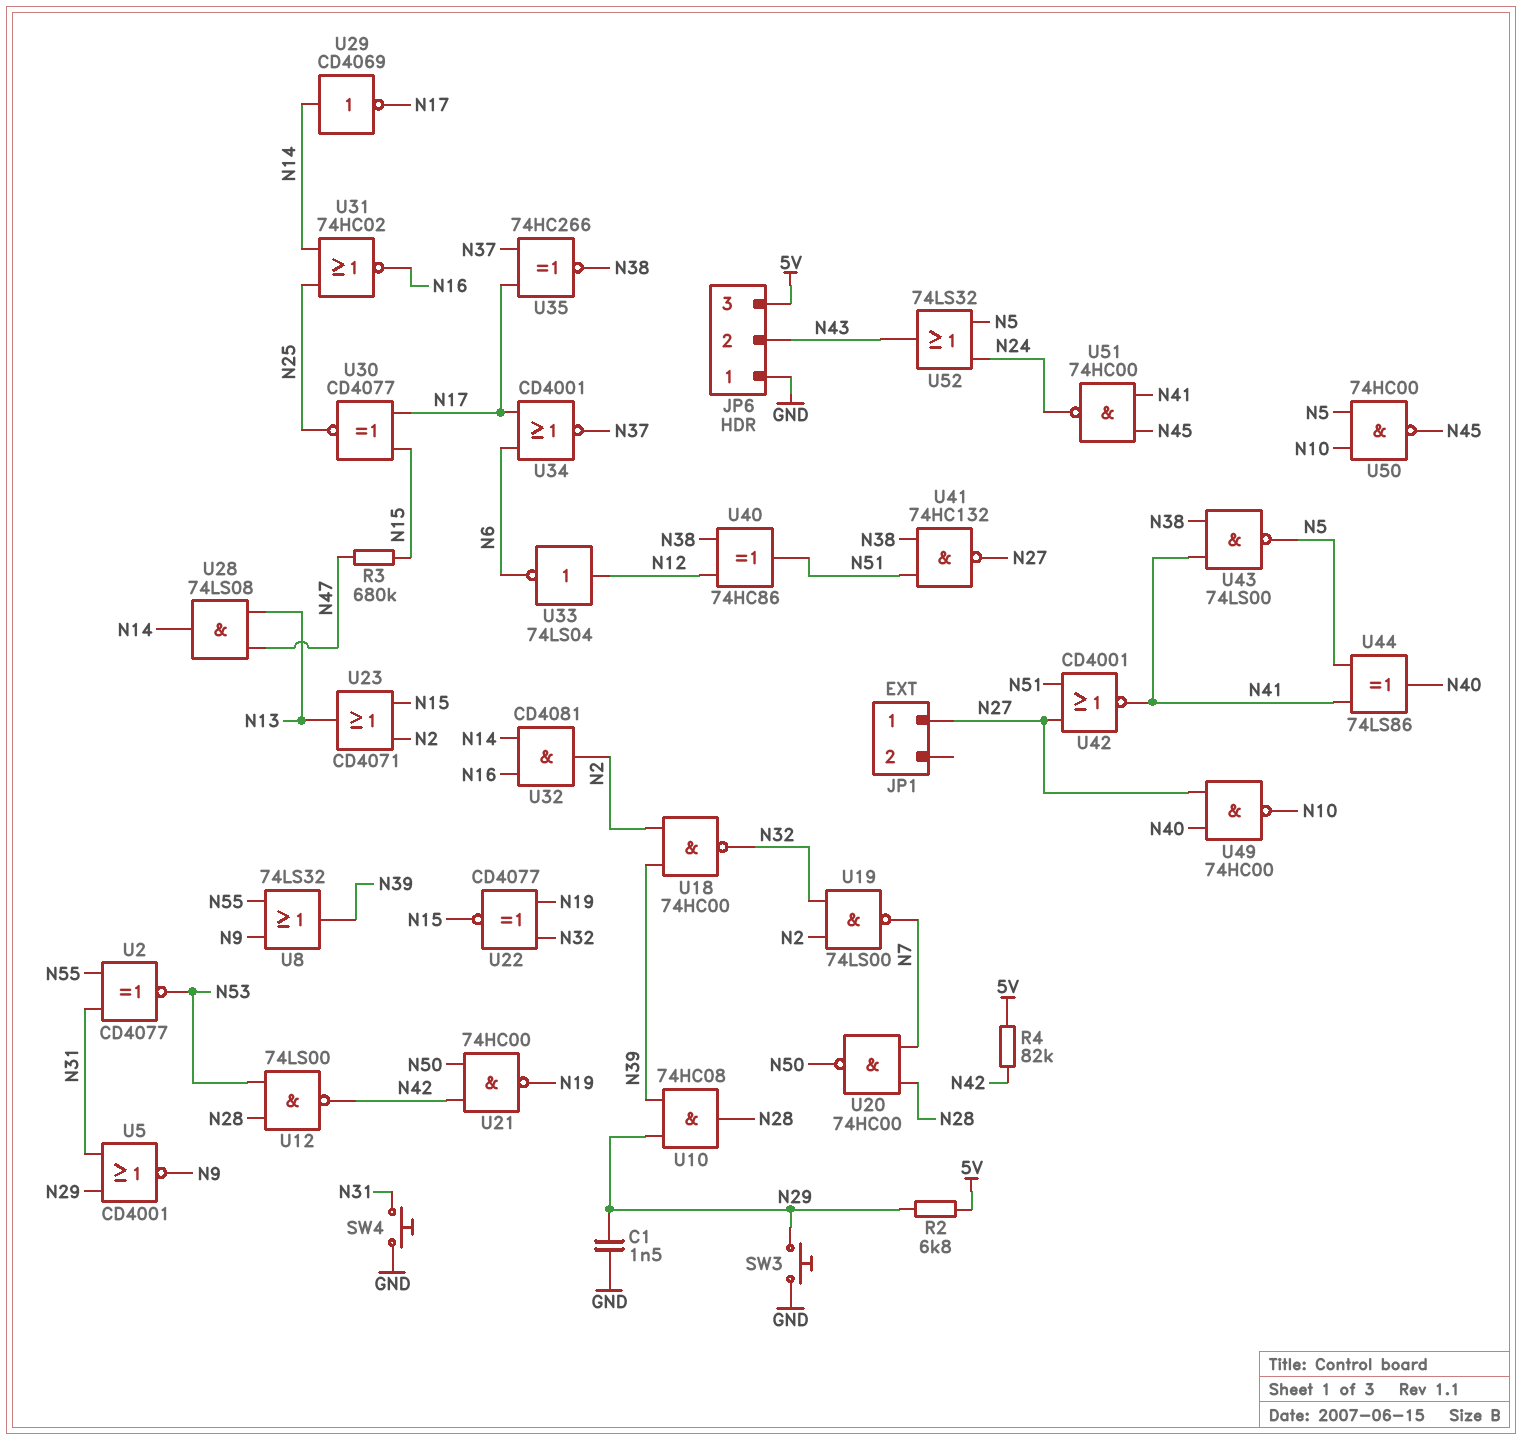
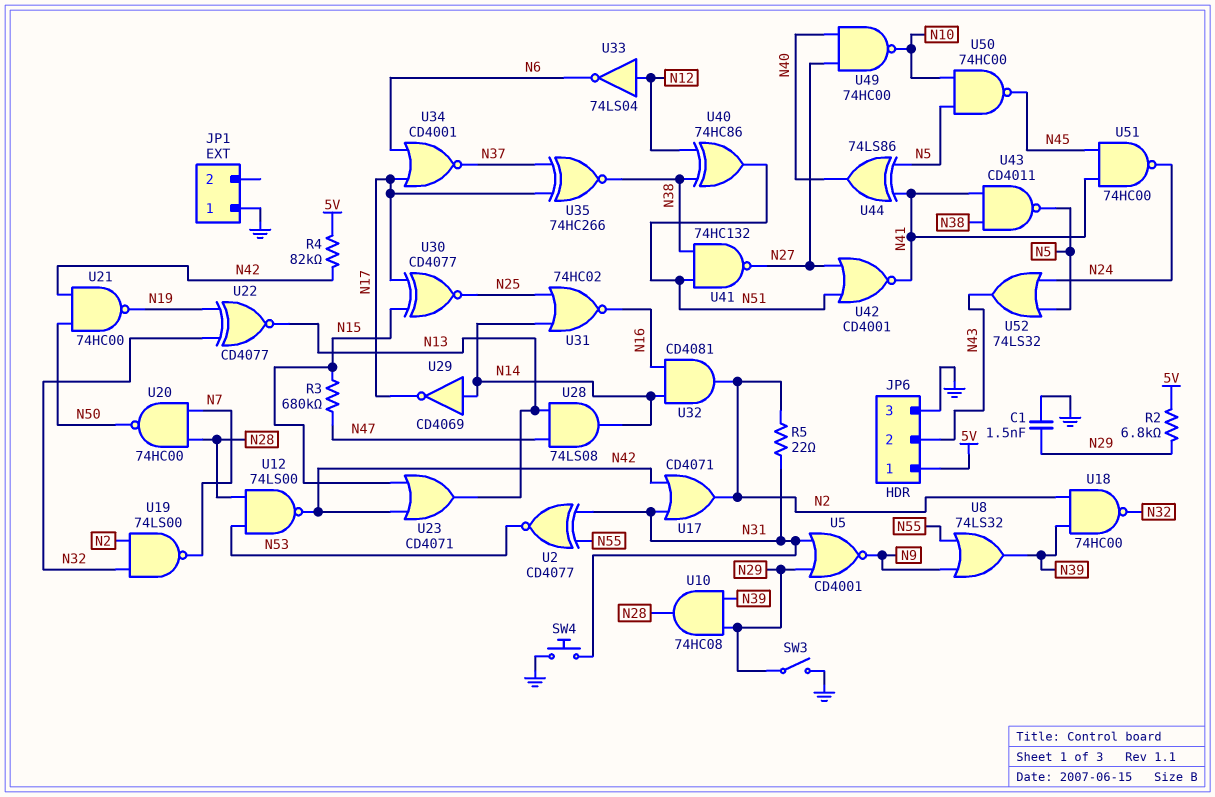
JP1 pin 1: N27 -> GND
JP6 pin 1: GND -> 5V
JP6 pin 3: 5V -> GND
R5: none -> 22 (N2, N31)
SW3: button (GND, N29) -> switch (GND, N29)
U17: none -> OR CD4071 (in N31, in N42, out N2)
U22: XNOR CD4077 (in N19, in N32, out N15) -> XNOR CD4077 (in N19, in N32, out N13)
U23: OR CD4071 (in N2, in N15, out N13) -> OR CD4071 (in N15, in N42, out N13)
U43: NAND 74LS00 (in N38, in N41, out N5) -> NAND CD4011 (in N38, in N41, out N5)

